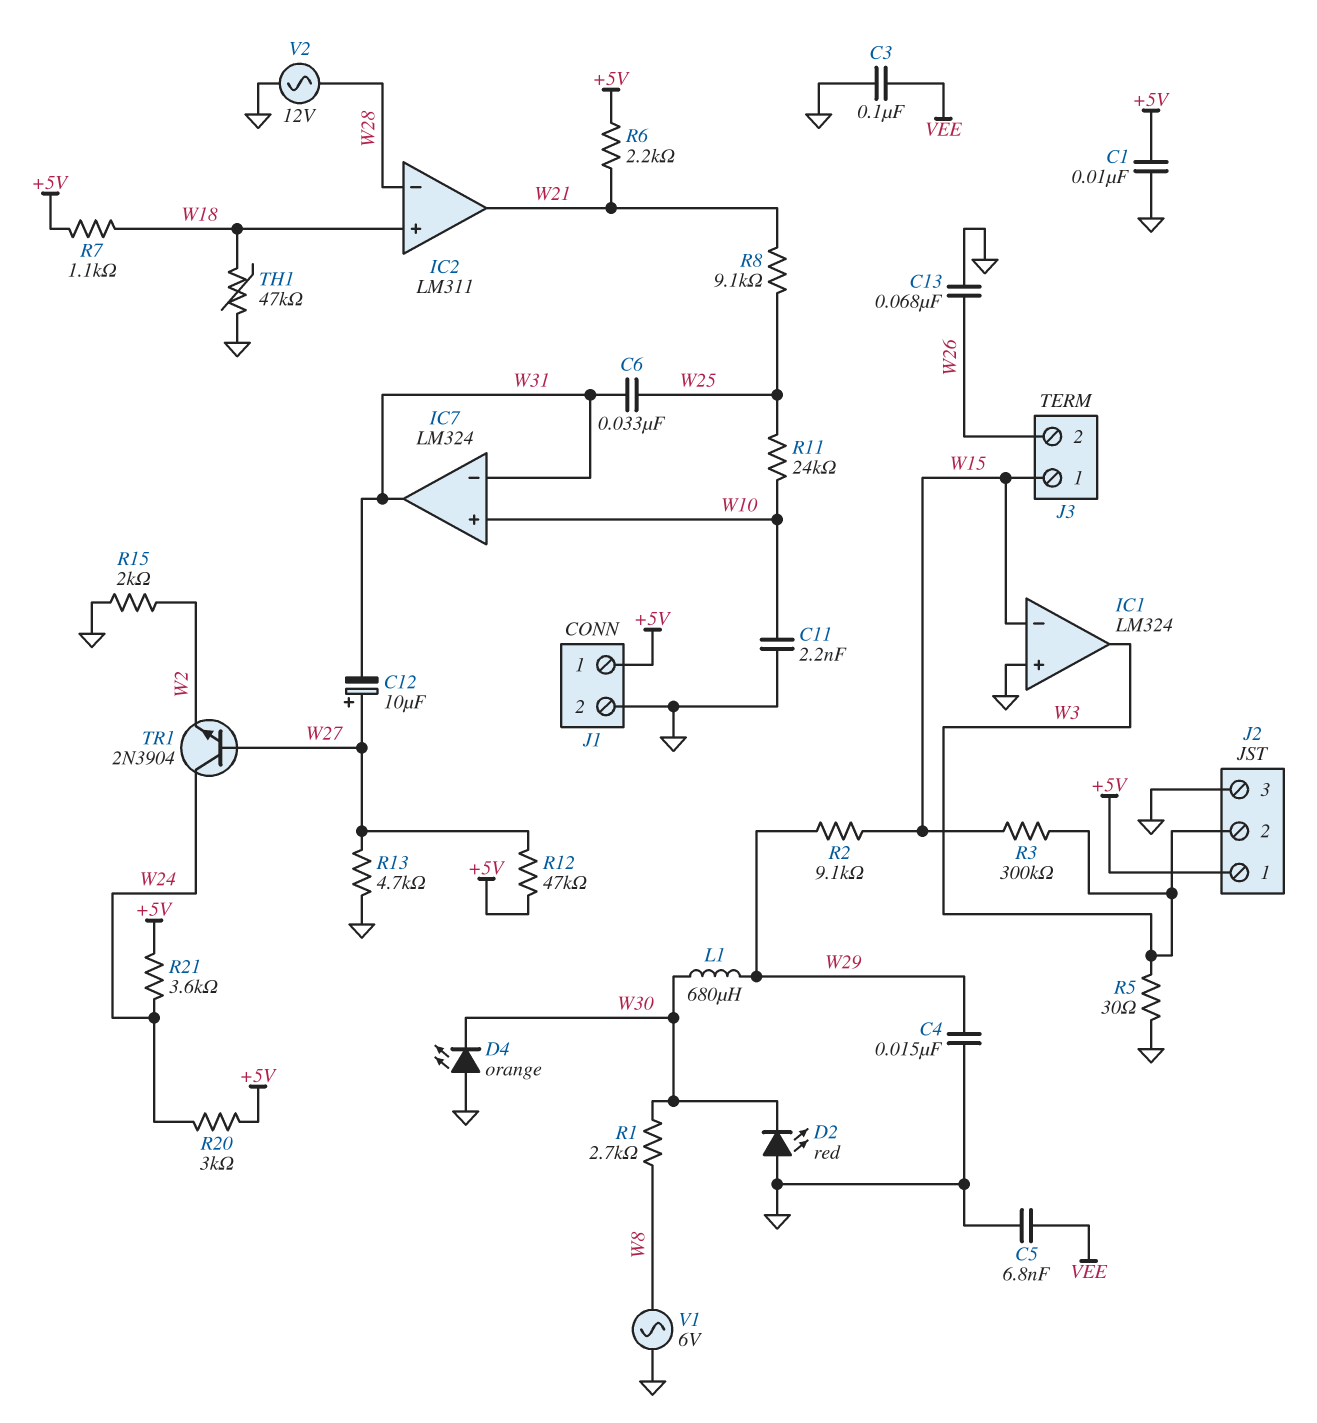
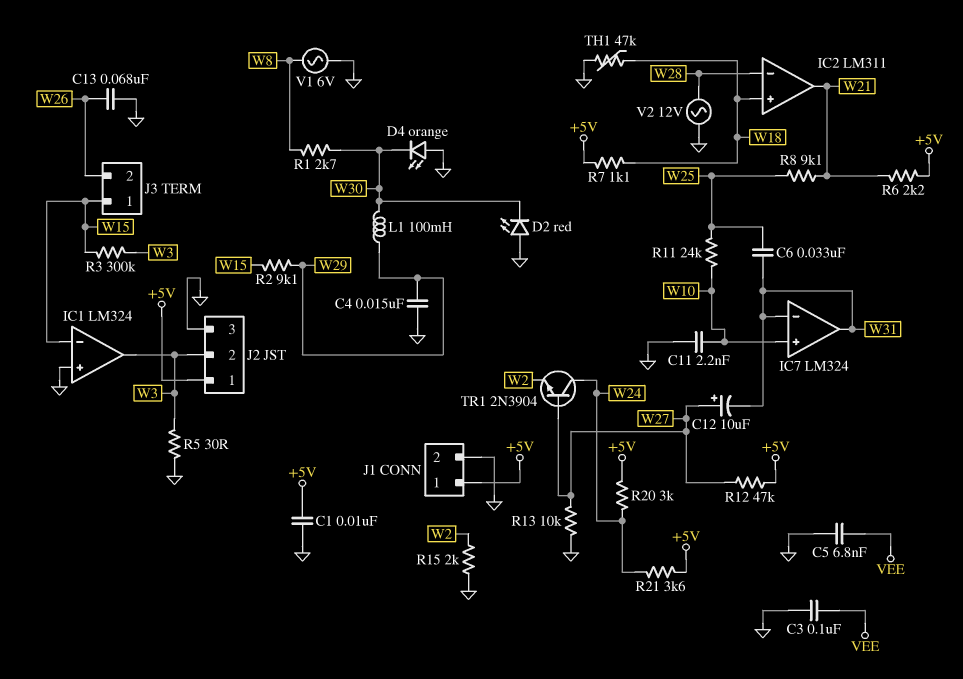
L1: 680uH (W29, W30) -> 100mH (W29, W30)
R13: 4.7k (GND, W27) -> 10k (GND, W27)

